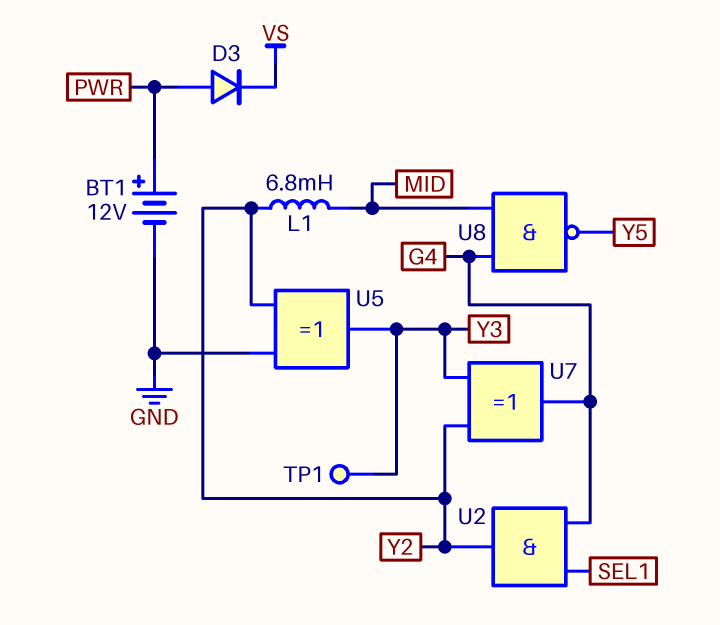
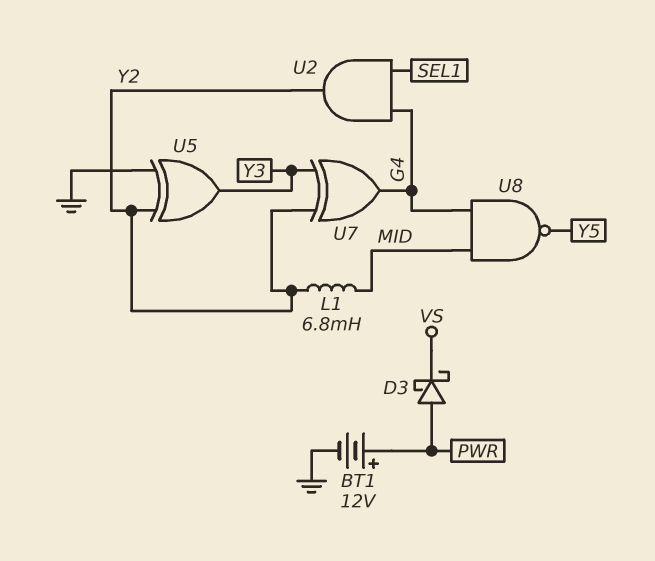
D3: diode (A PWR, K VS) -> schottky (A PWR, K VS)
TP1: test point (Y3) -> none

